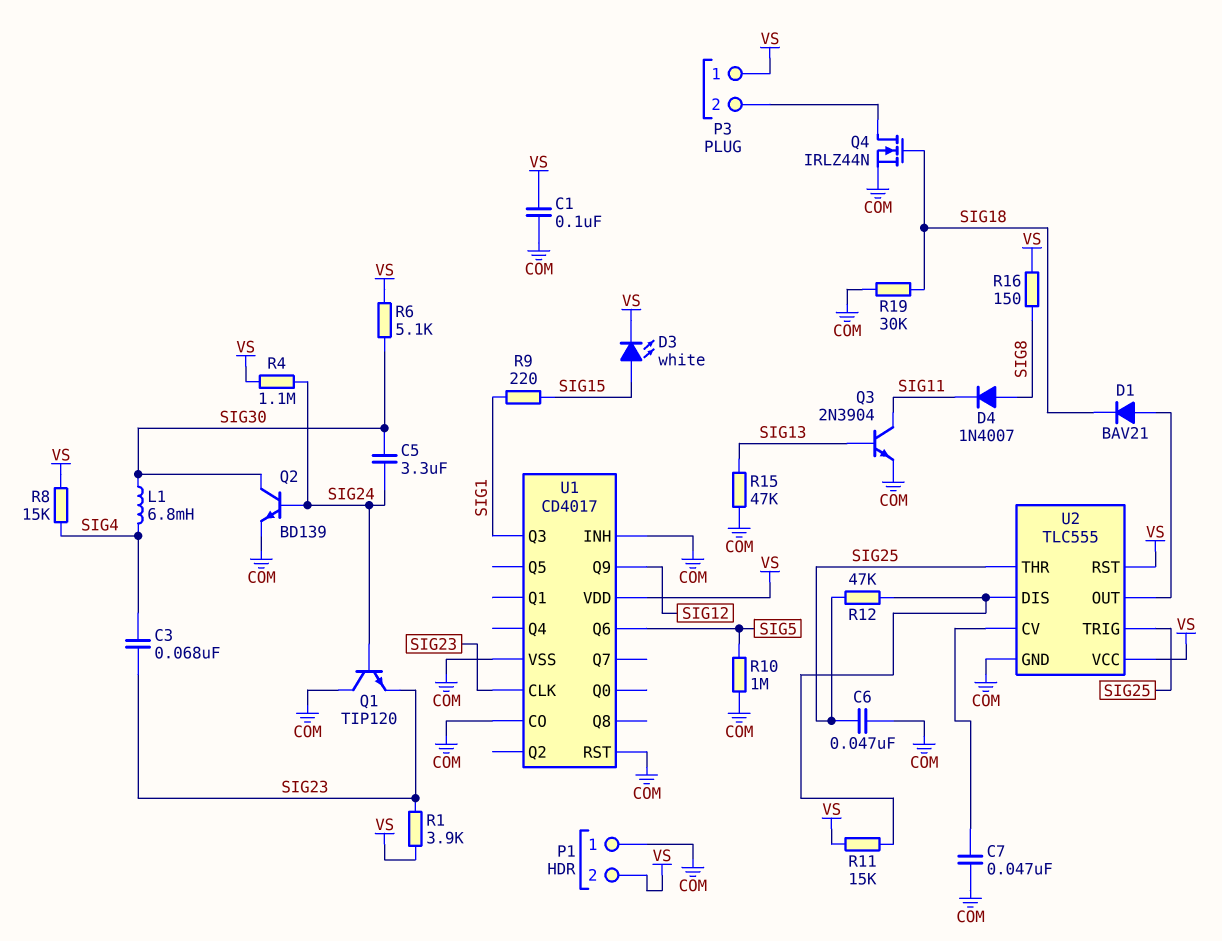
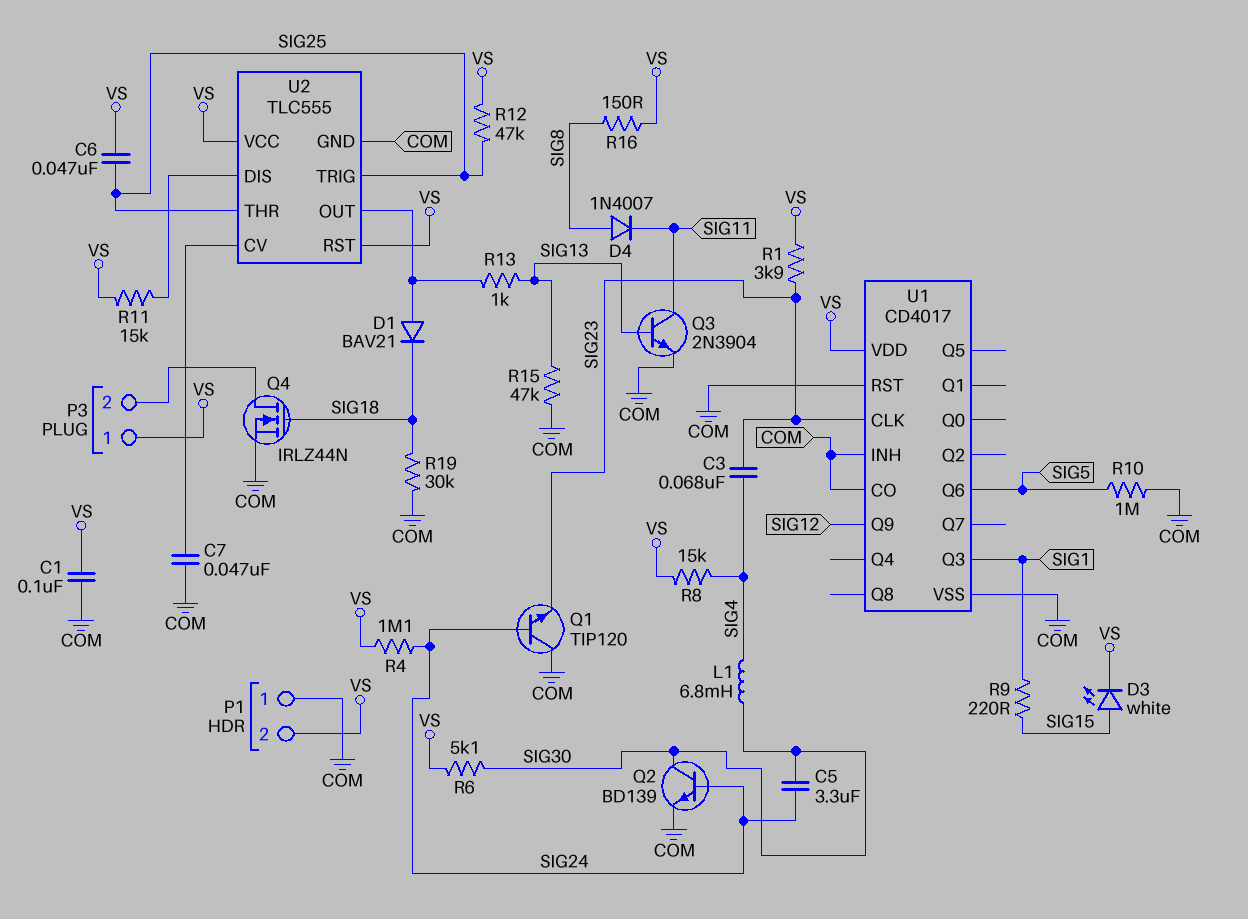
C6: 47nF (COM, SIG25) -> 47nF (SIG25, VS)
R12: 47k (SIG25, U2/DIS) -> 47k (SIG25, VS)
R13: none -> 1k (SIG13, U2/OUT)

